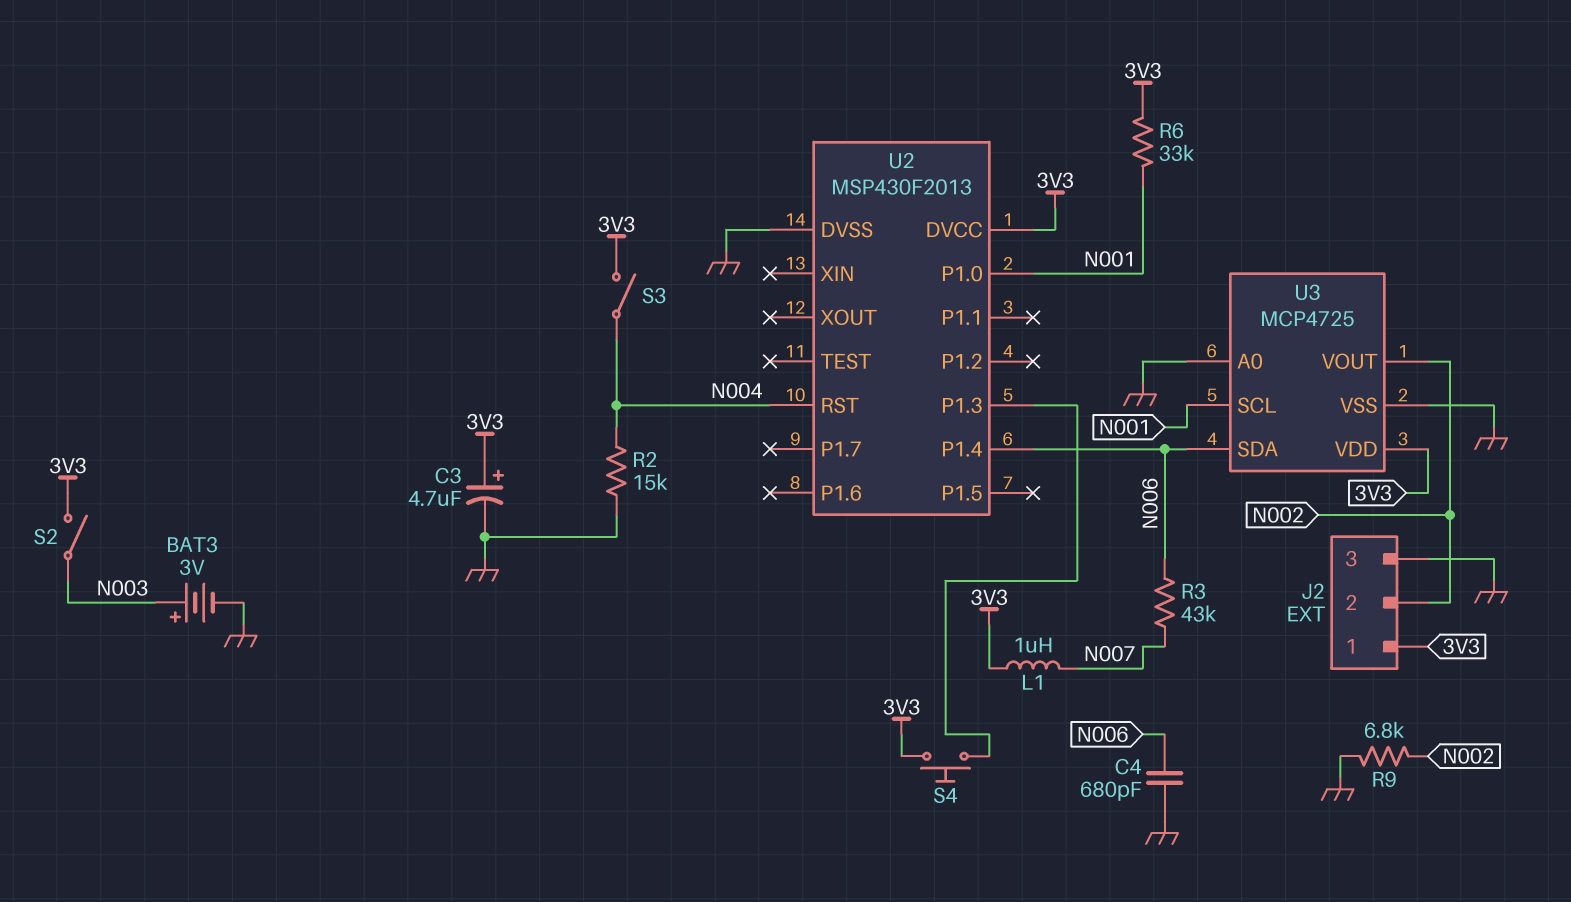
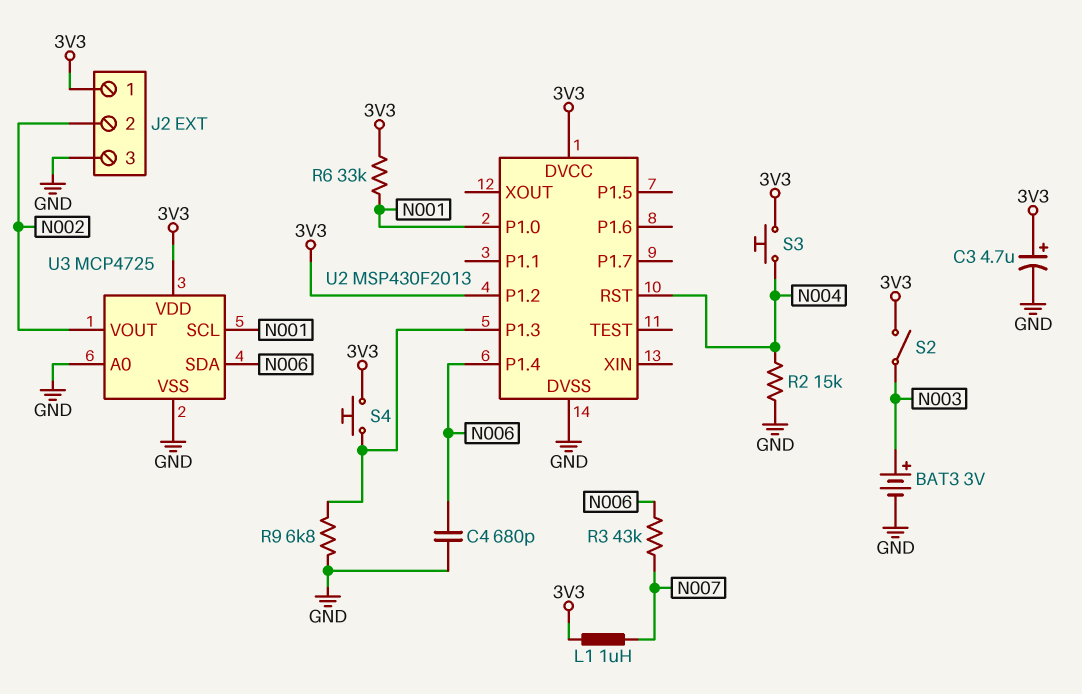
R9: 6.8k (GND, N002) -> 6.8k (GND, U2/P1.3)
S3: switch (3V3, N004) -> button (3V3, N004)
U2 pin P1.2: none -> 3V3

